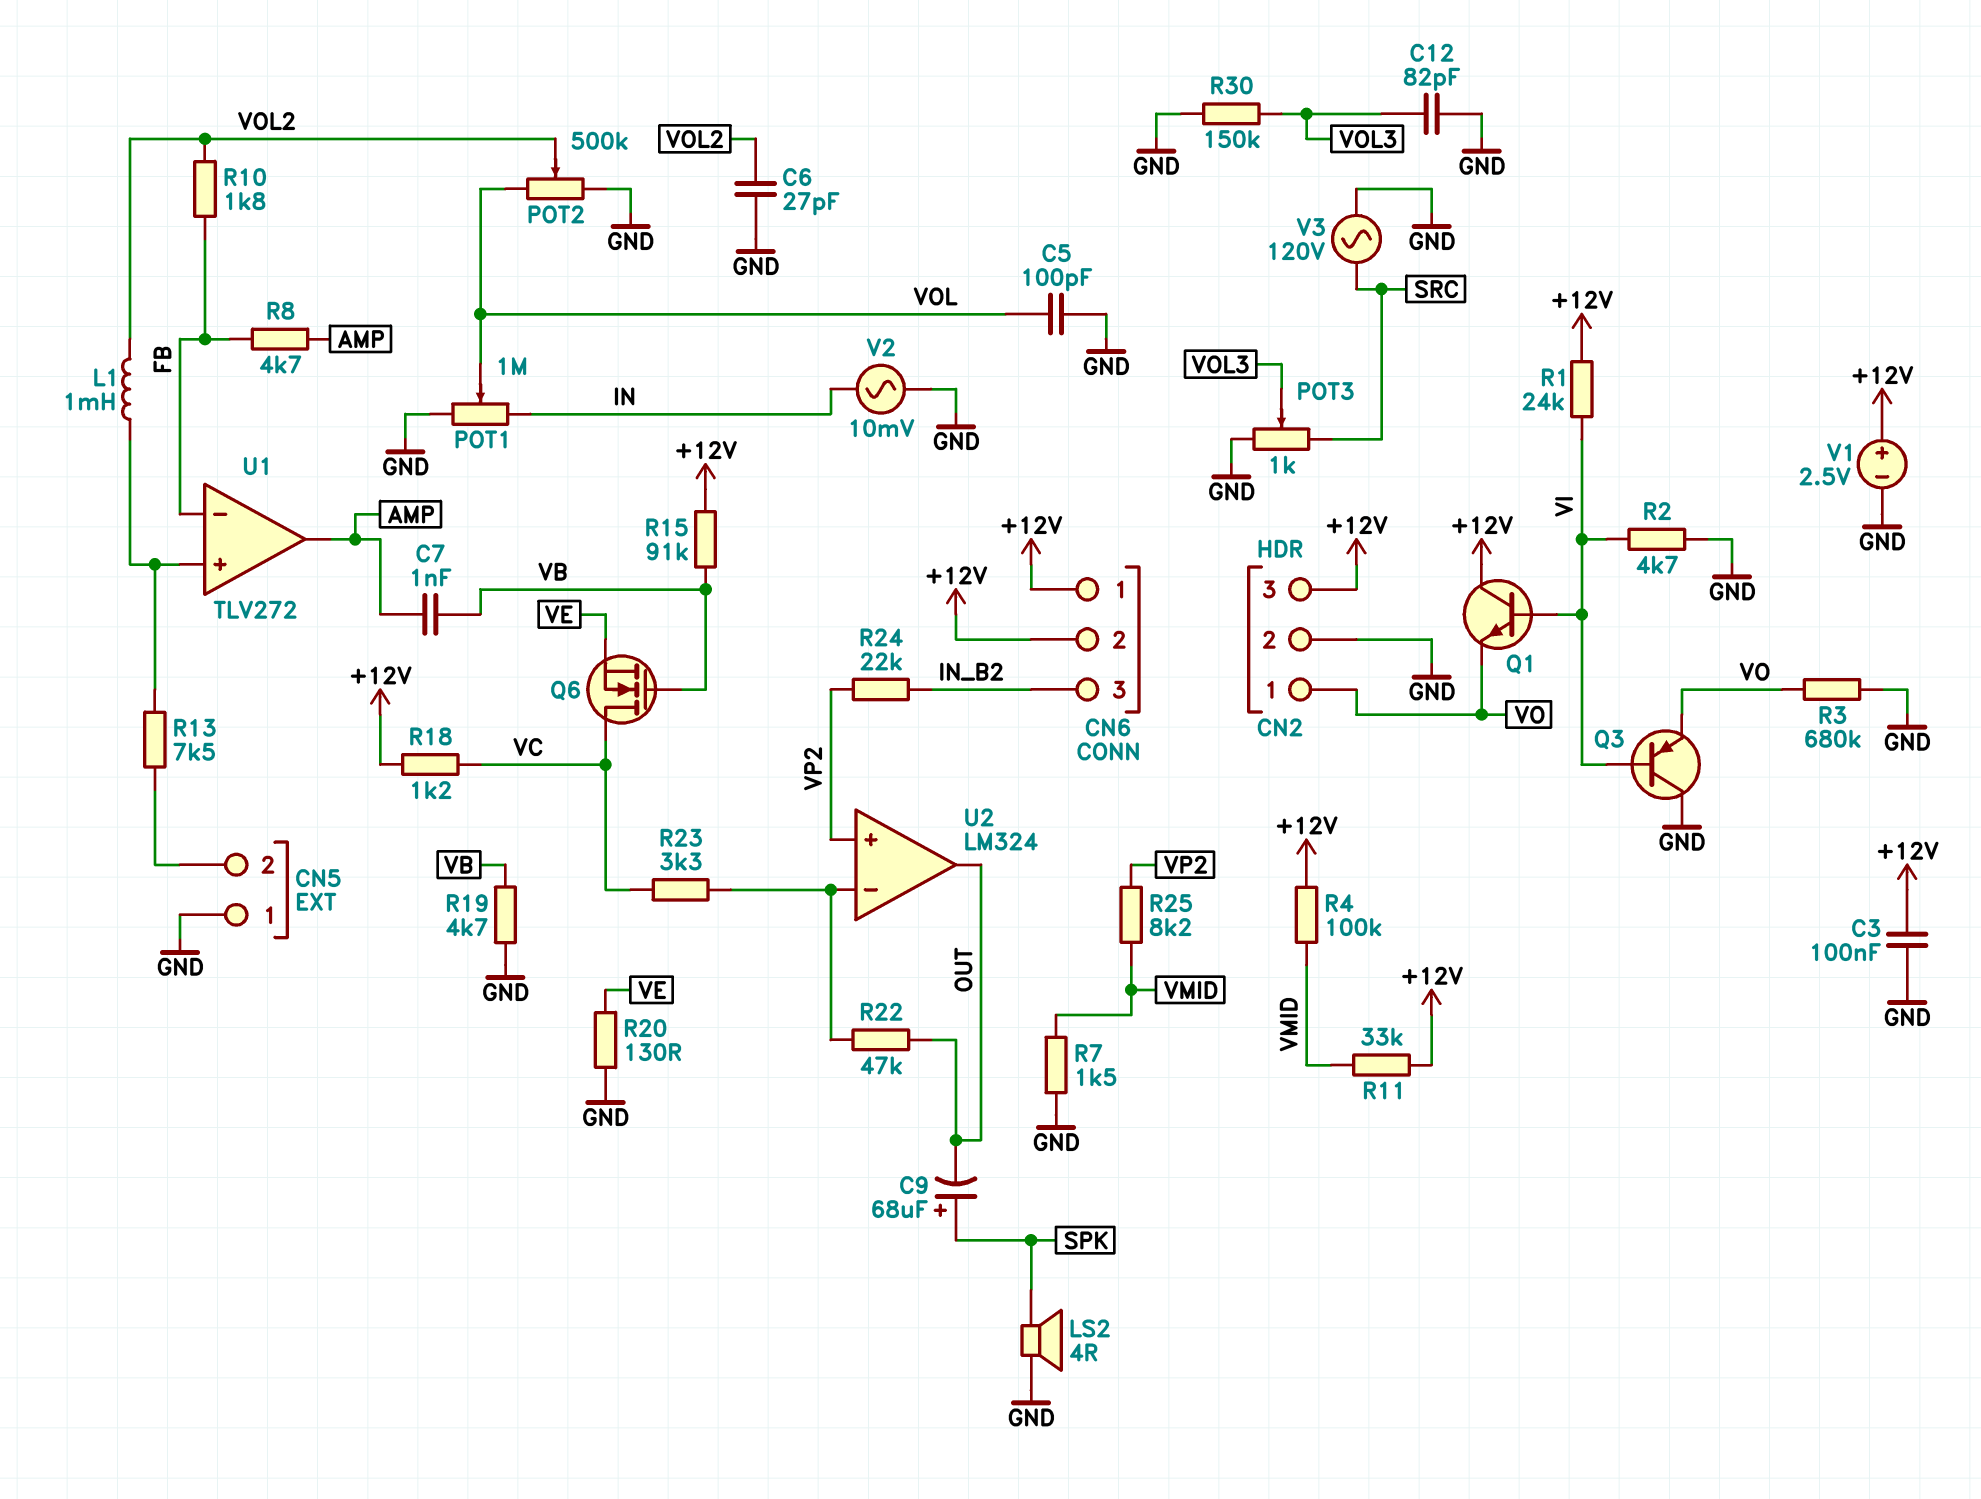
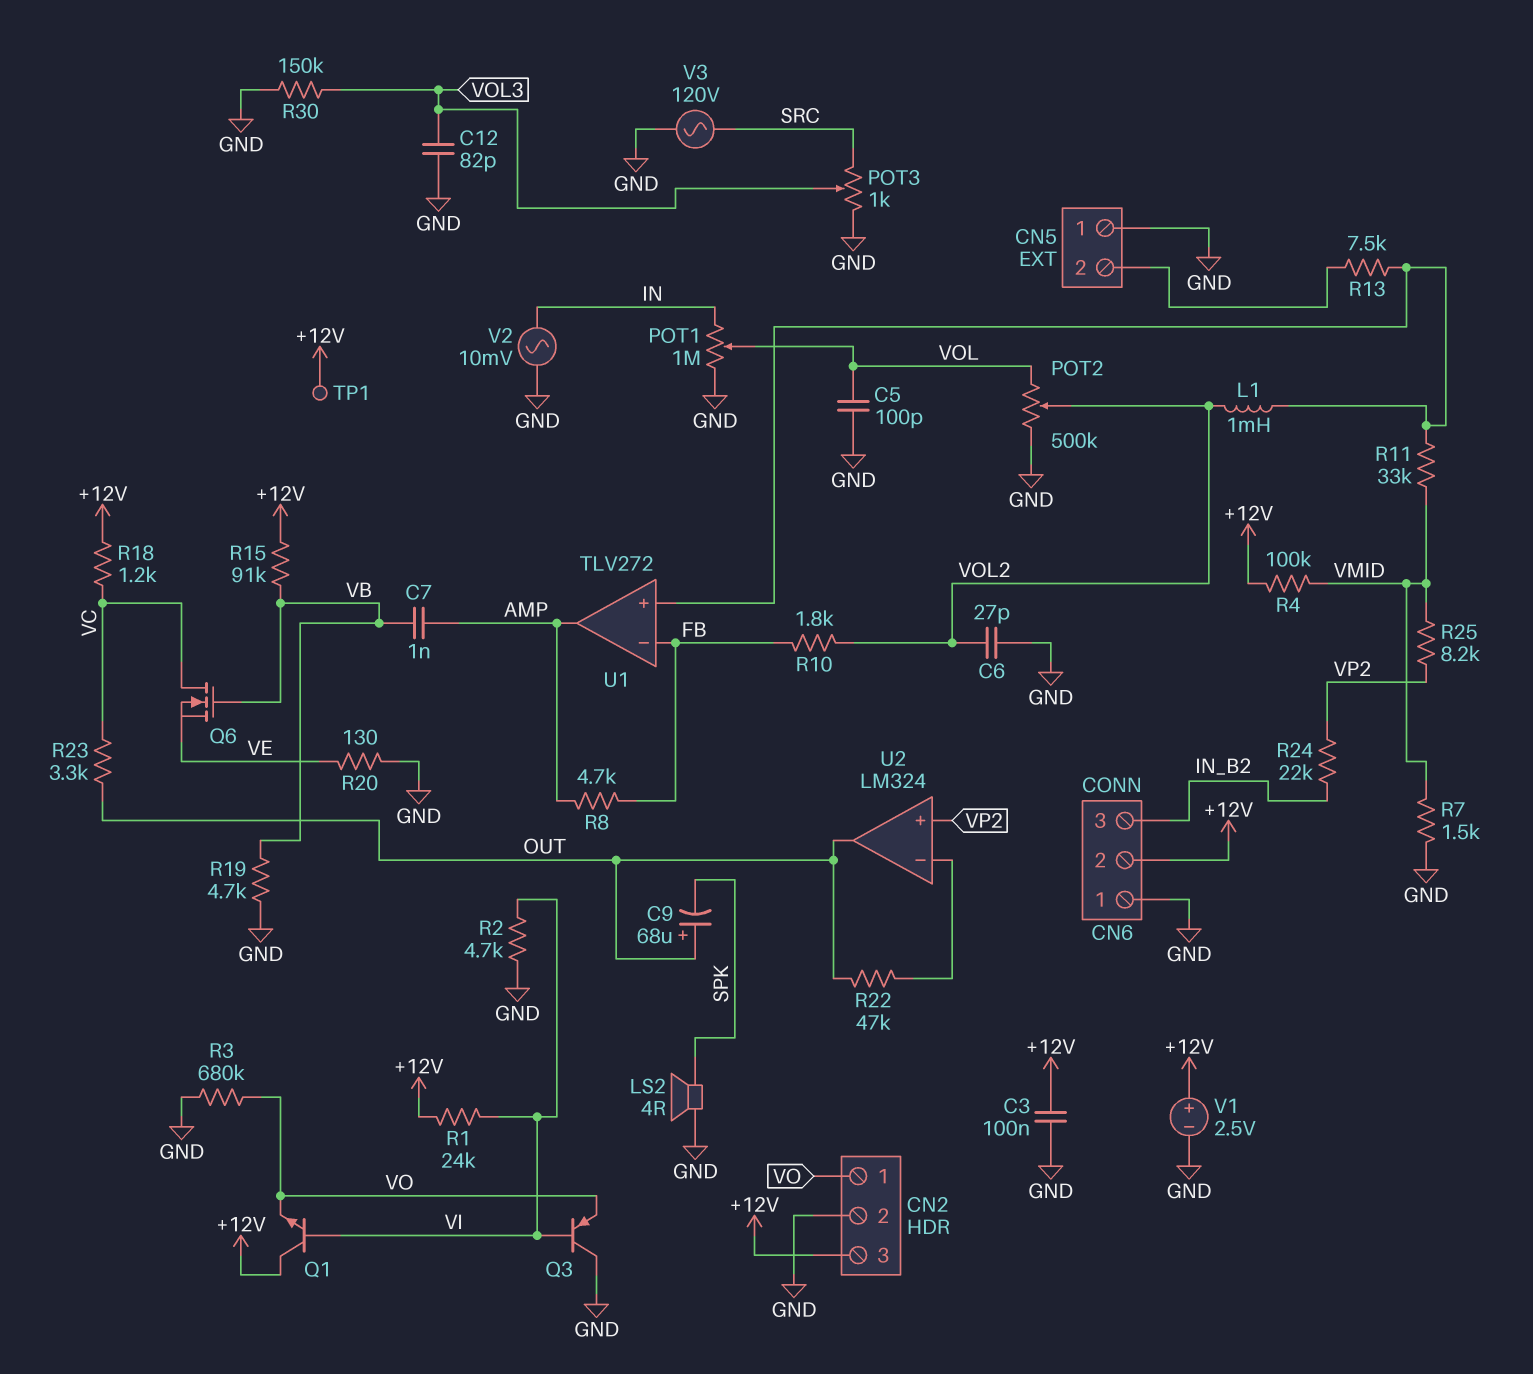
C9: 68uF (plus SPK, minus OUT) -> 68uF (plus OUT, minus SPK)
CN6 pin 1: +12V -> GND
R11: 33k (+12V, VMID) -> 33k (U1/in+, VMID)
R23: 3.3k (U2/in-, VC) -> 3.3k (OUT, VC)
TP1: none -> test point (+12V)

